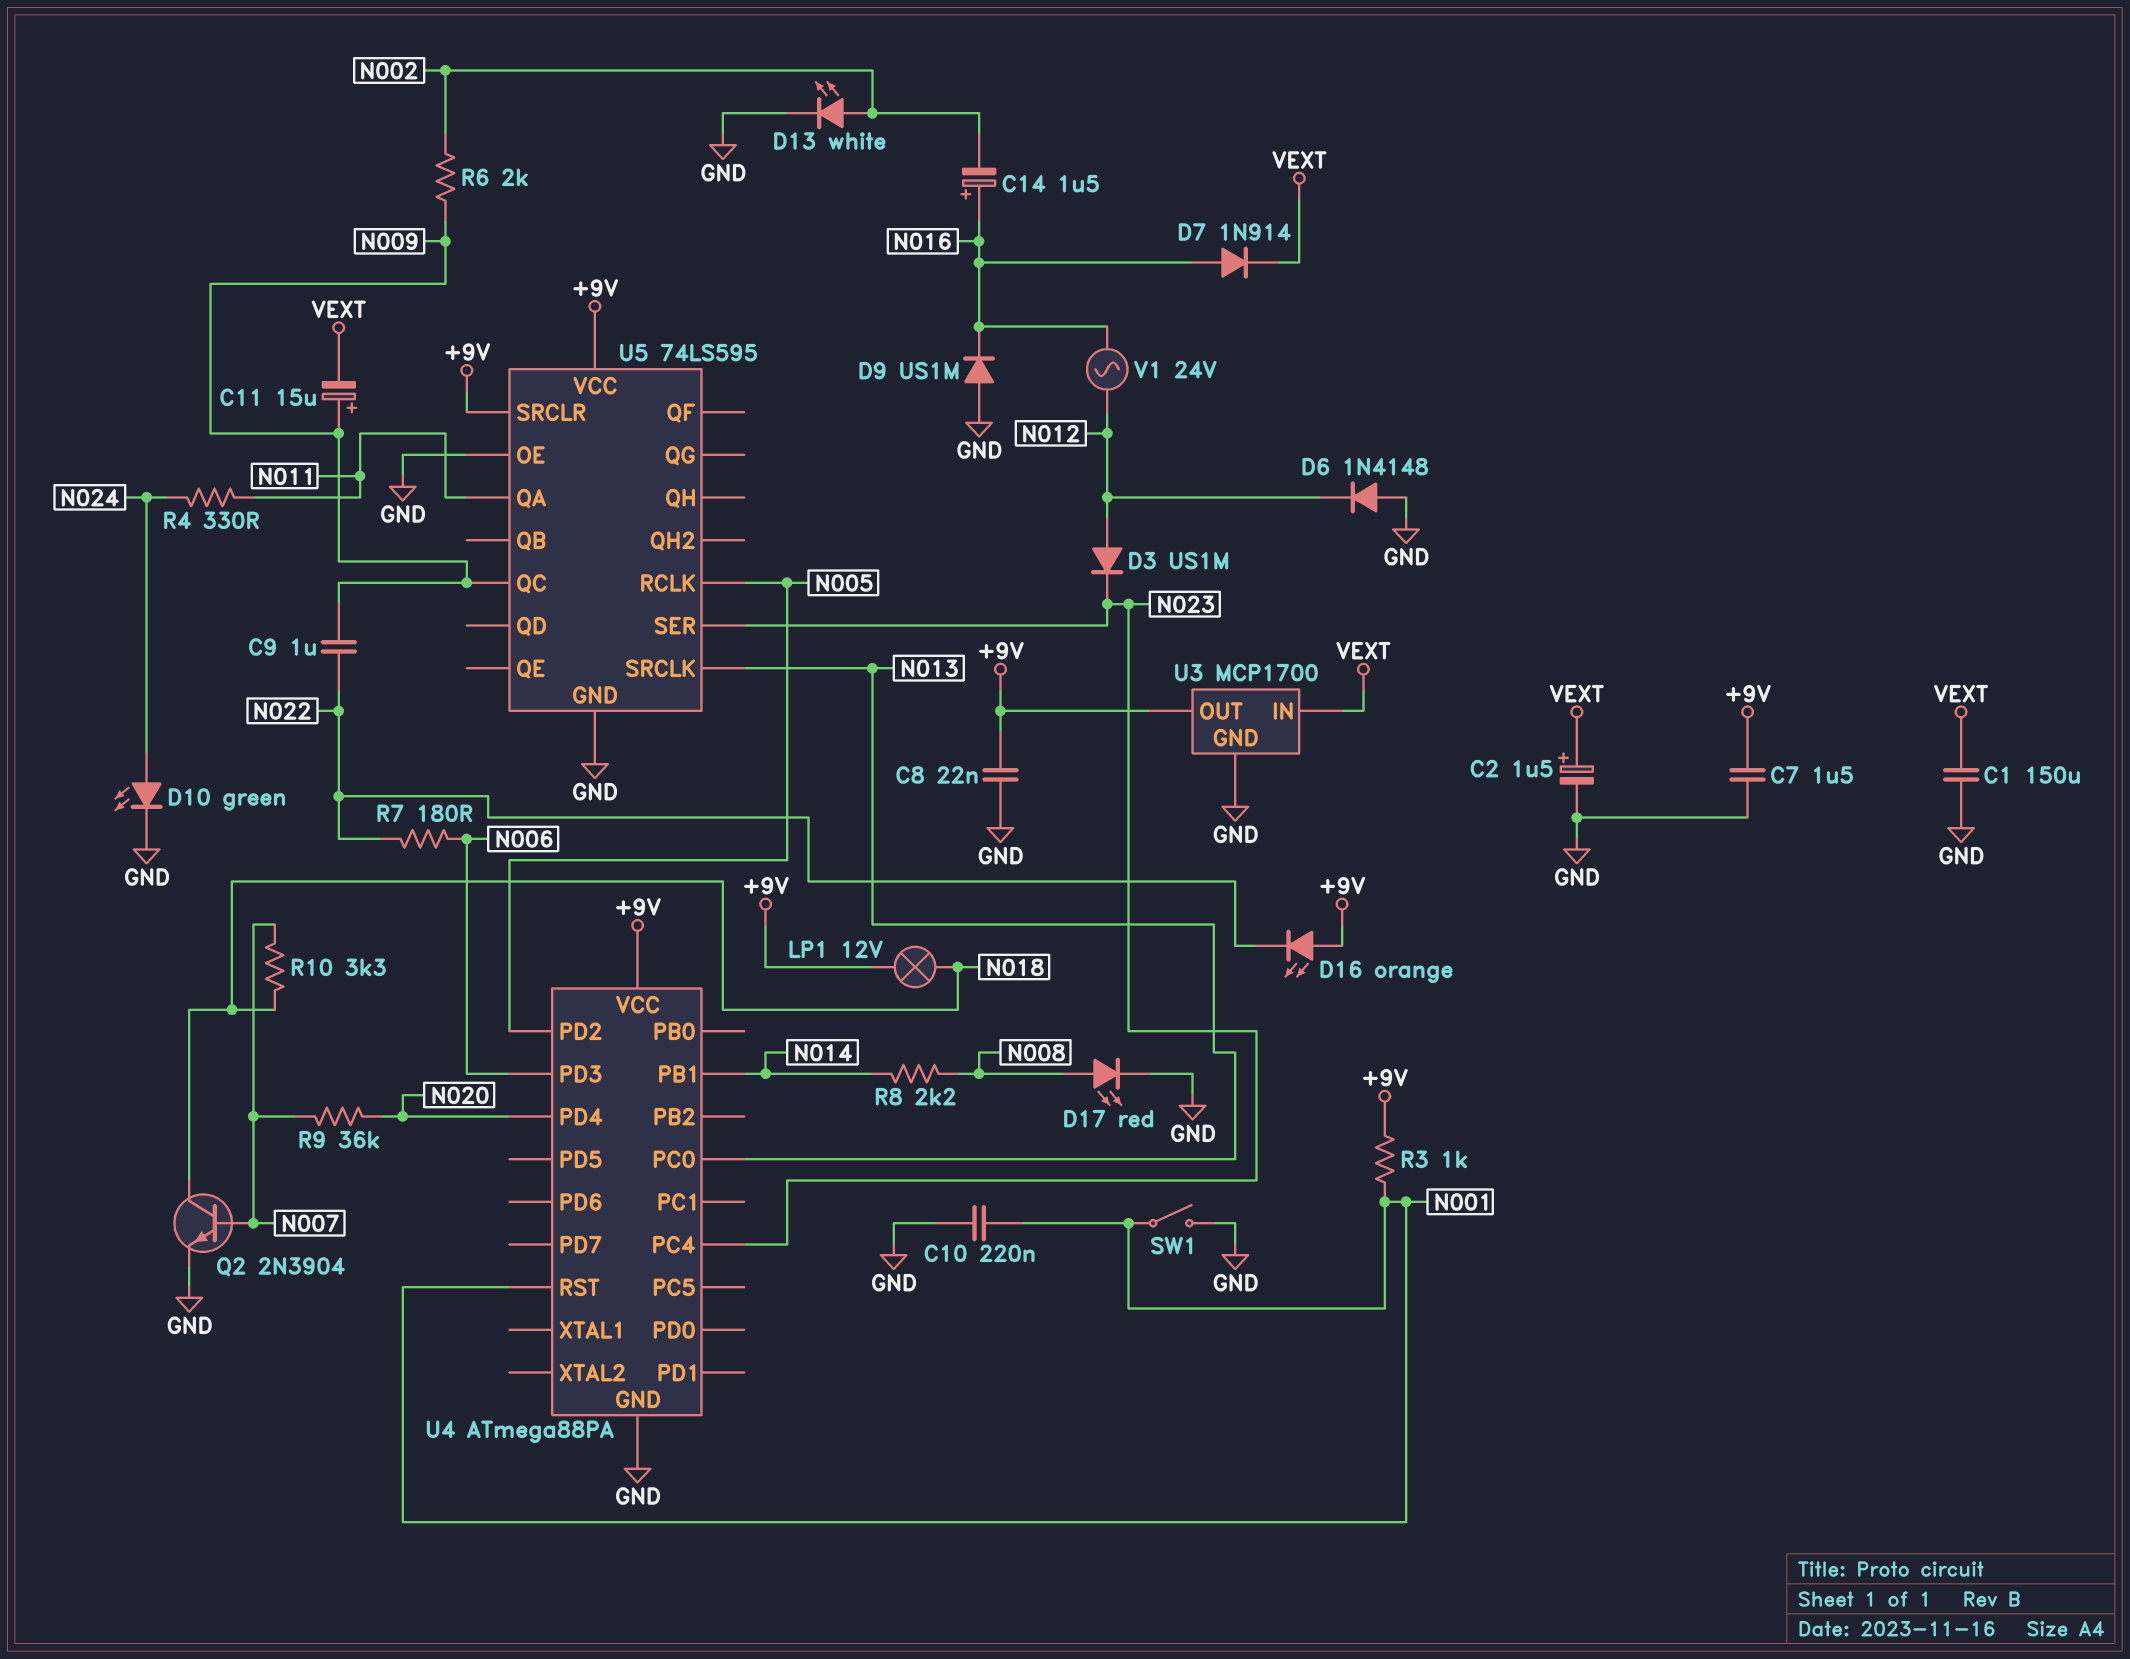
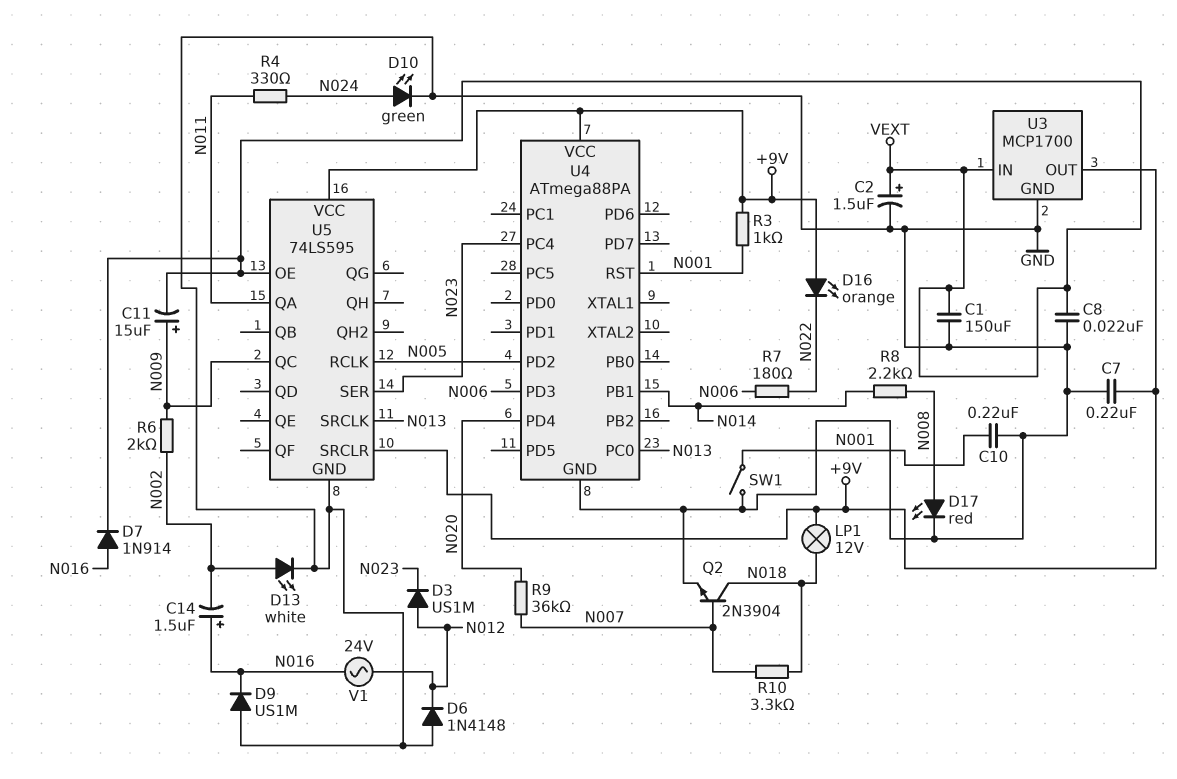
C7: 1.5uF (+9V, GND) -> 220nF (+9V, GND)
C8: 22nF (+9V, GND) -> 22nF (GND, VEXT)
C9: 1uF (N009, N022) -> none
U5 pin OE: GND -> VEXT

